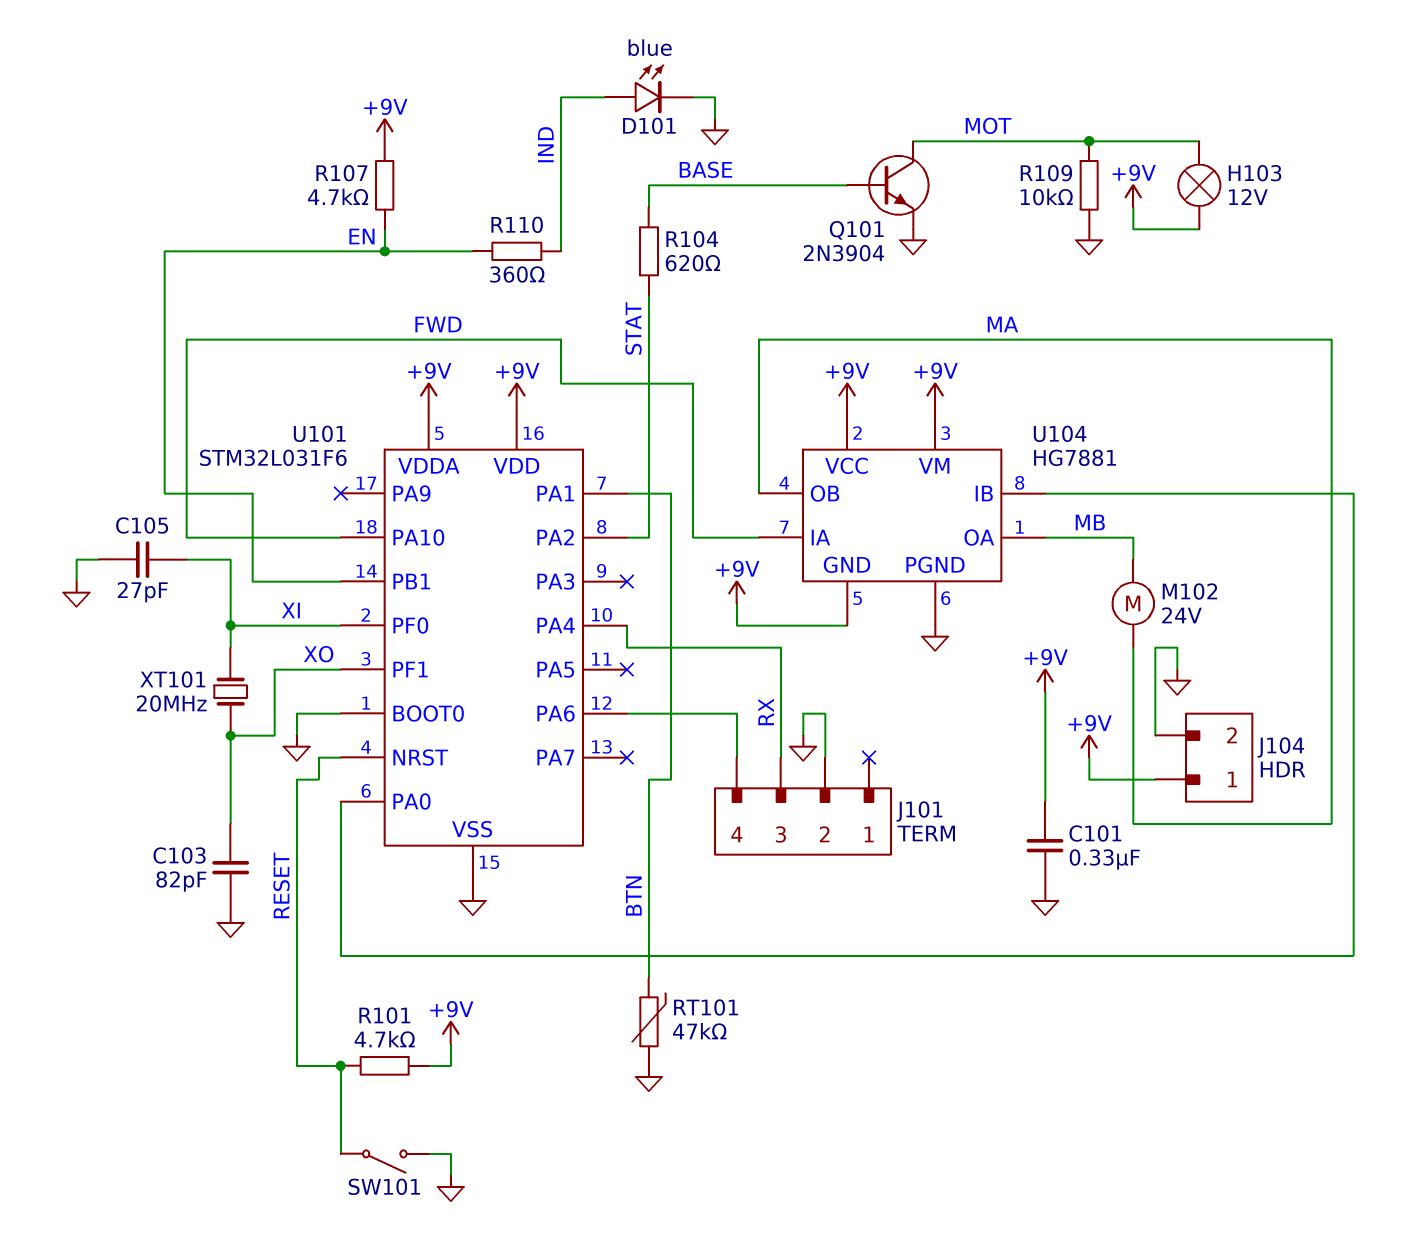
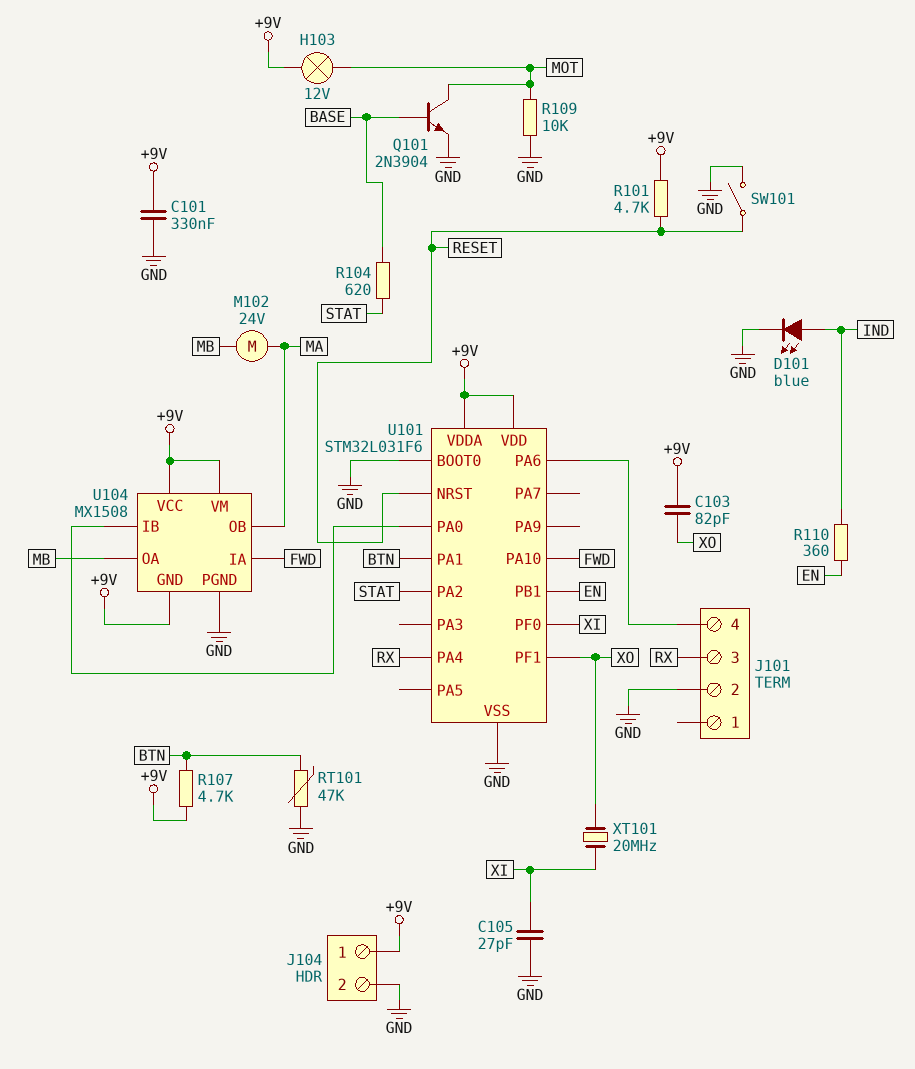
C103: 82pF (GND, XO) -> 82pF (+9V, XO)
R107: 4.7k (+9V, EN) -> 4.7k (+9V, BTN)
U104: HG7881 -> MX1508

